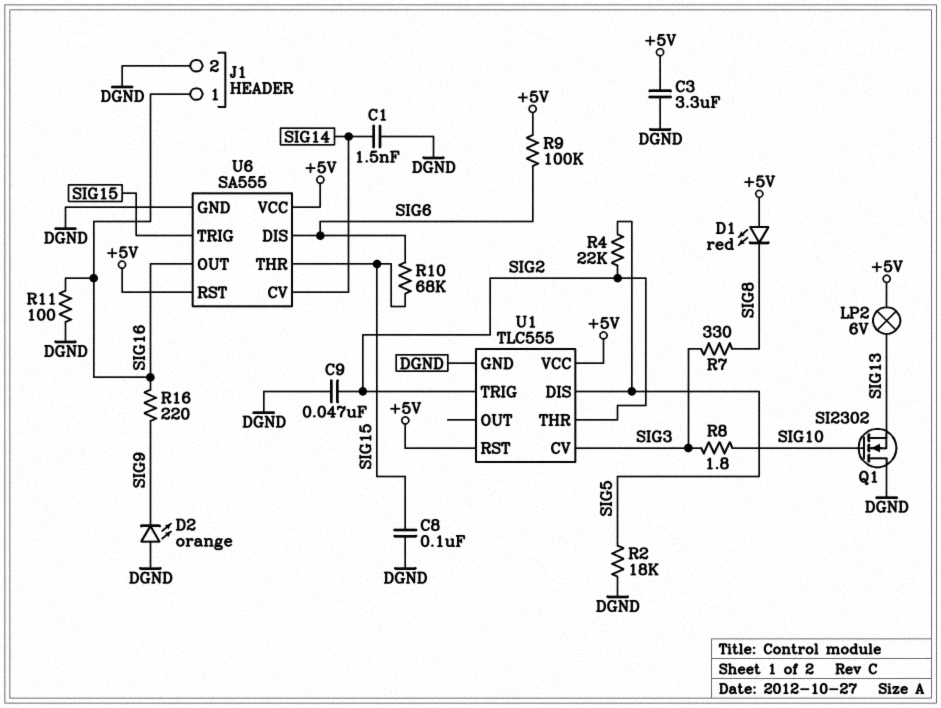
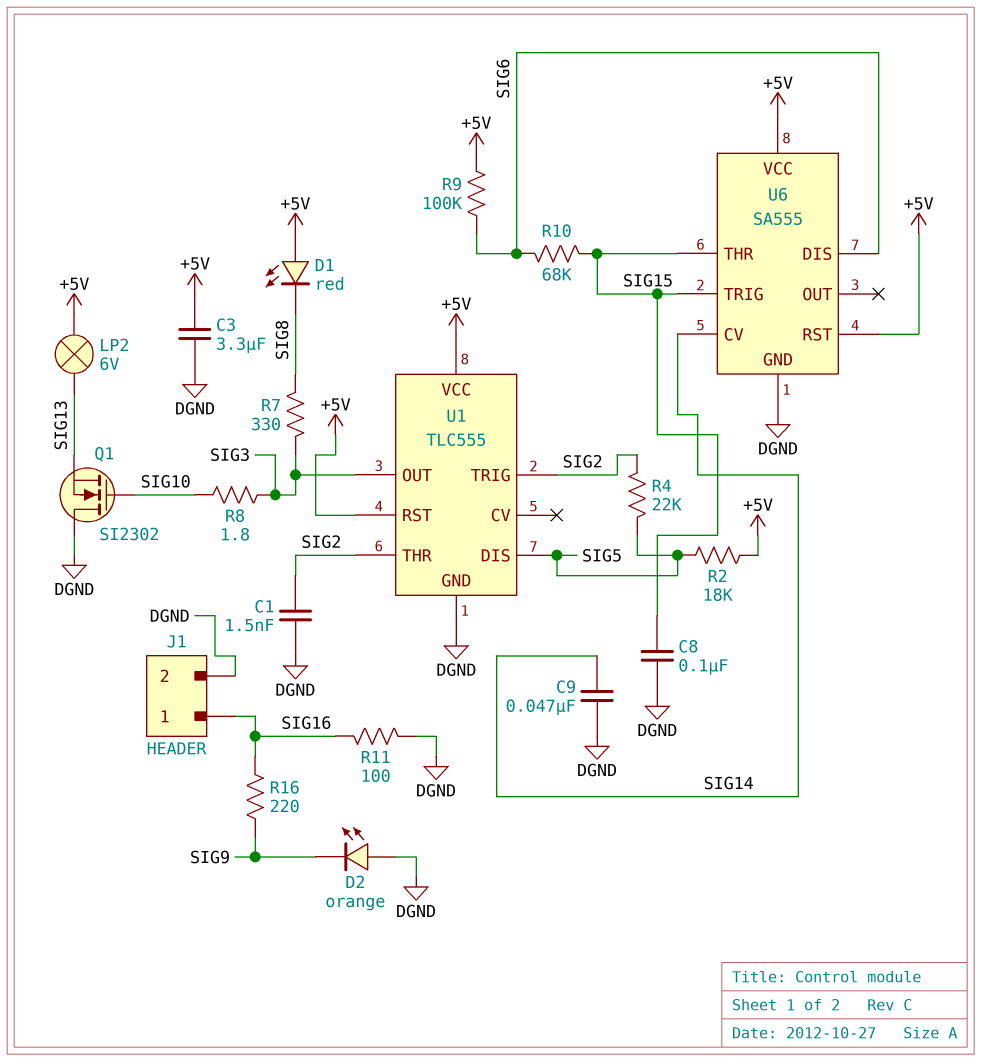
C1: 1.5nF (DGND, SIG14) -> 1.5nF (DGND, SIG2)
C9: 47nF (DGND, SIG2) -> 47nF (DGND, SIG14)
R2: 18k (DGND, SIG5) -> 18k (+5V, SIG5)
U1 pin CV: SIG3 -> none
U1 pin OUT: none -> SIG3
U6 pin OUT: SIG16 -> none

